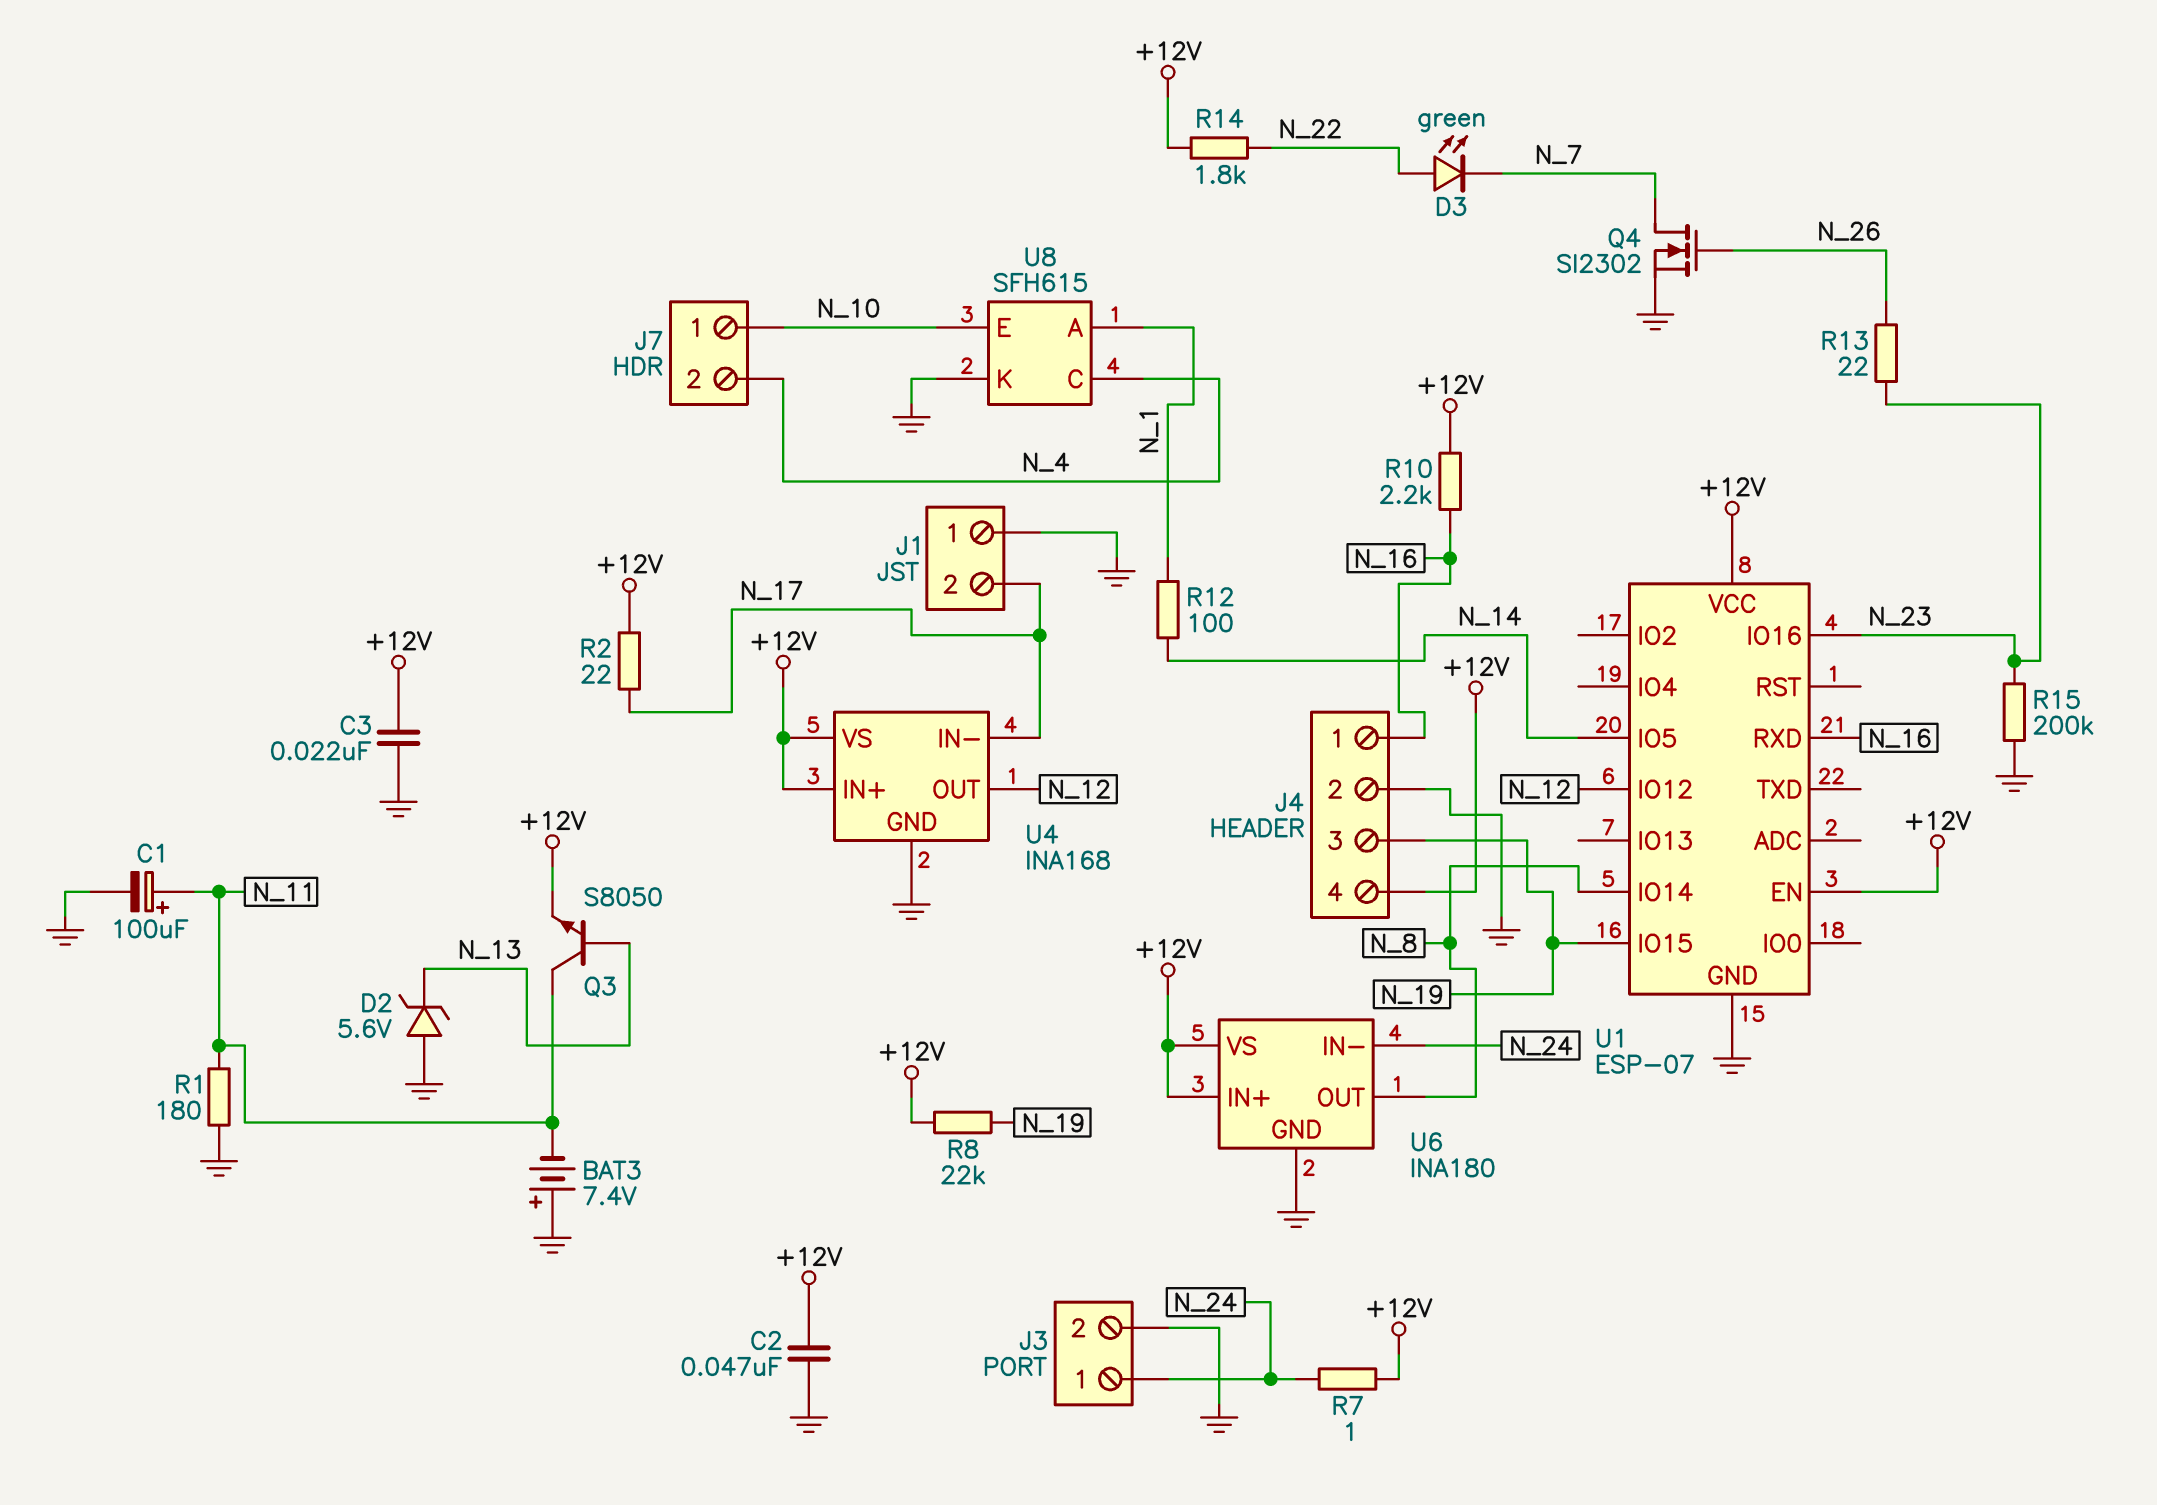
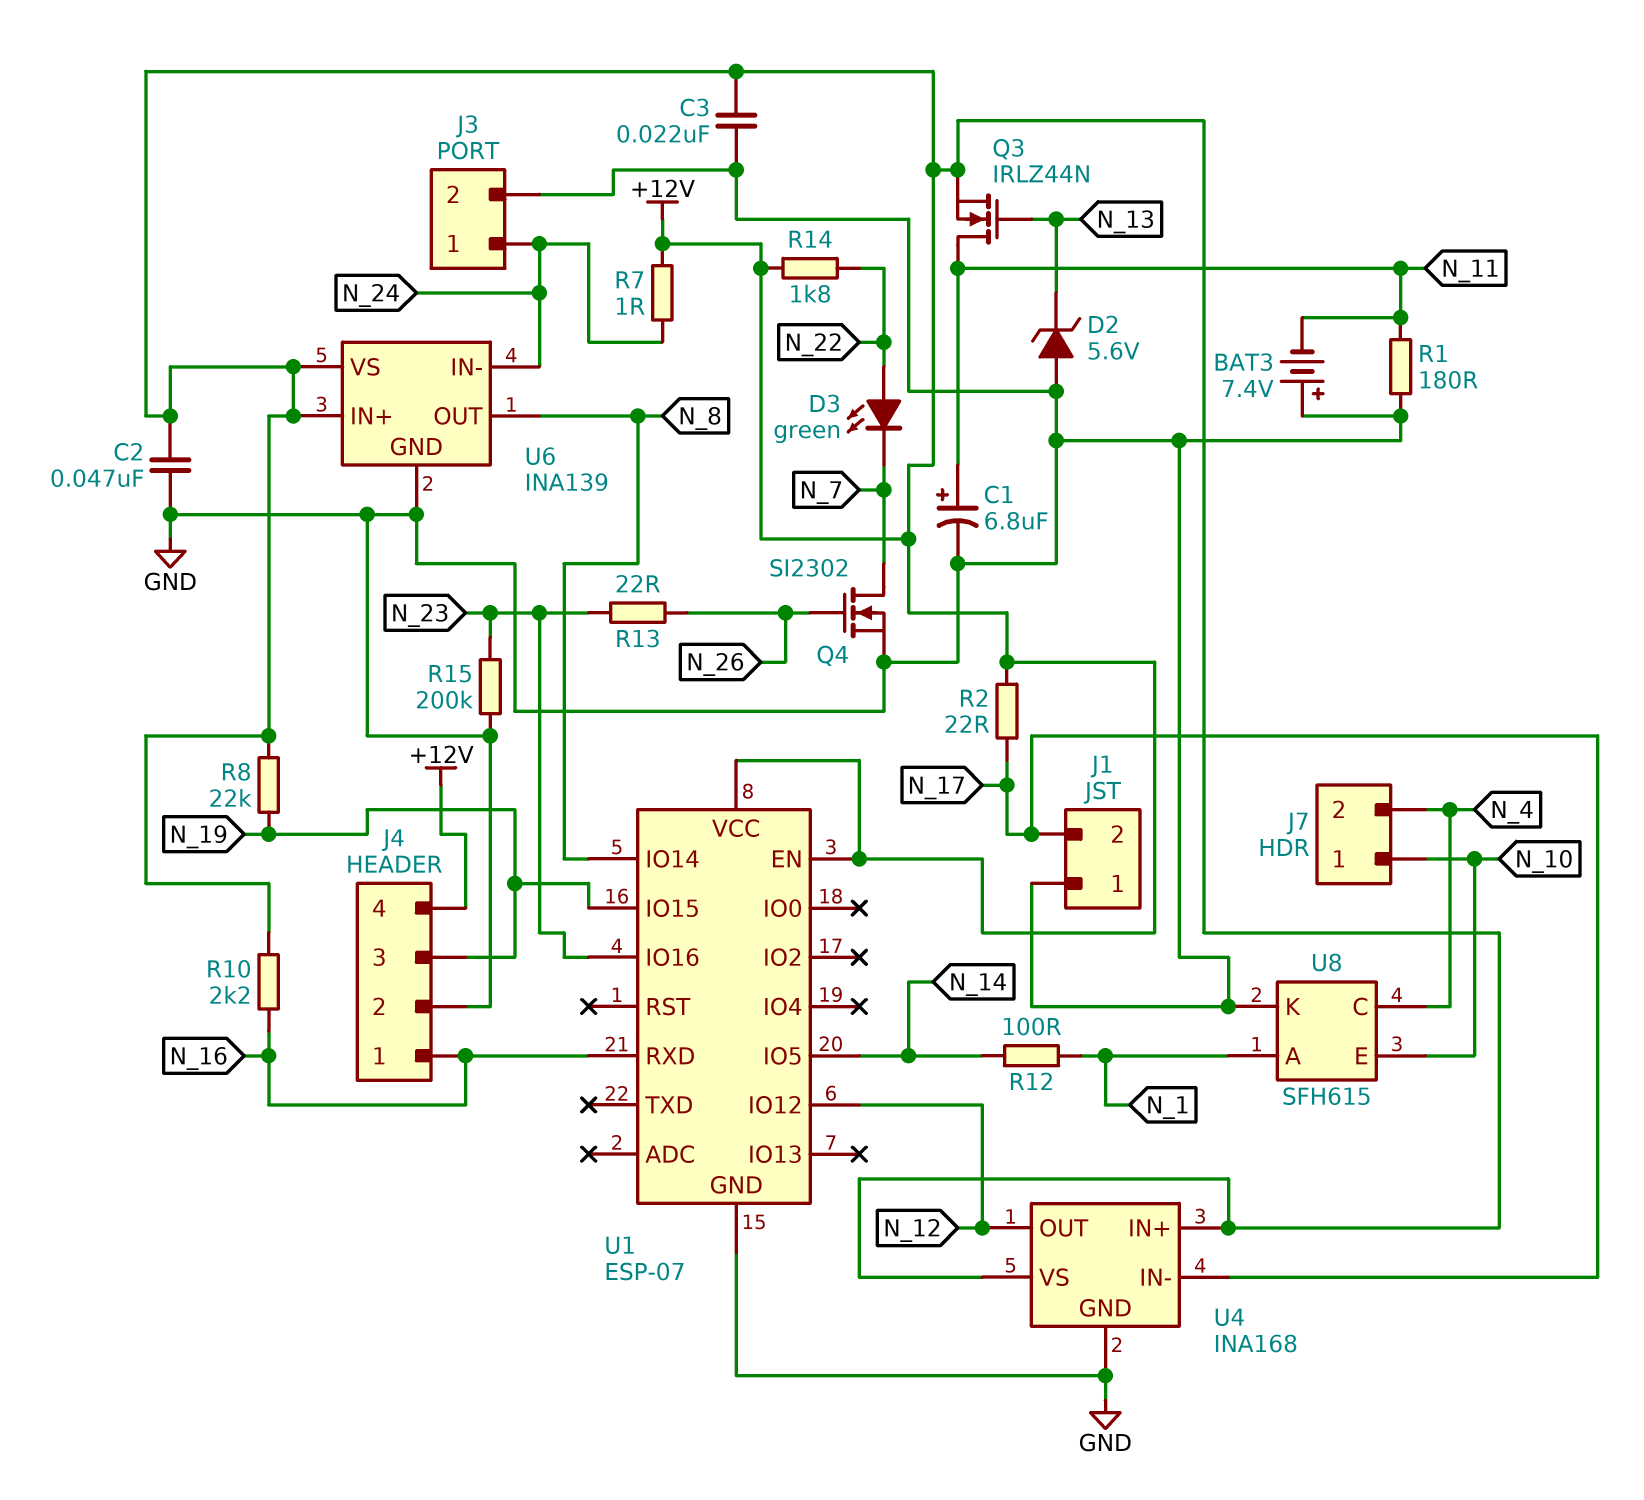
C1: 100uF (plus N_11, minus GND) -> 6.8uF (plus N_11, minus GND)
Q3: NPN S8050 (B N_13, C N_11, E +12V) -> NMOS IRLZ44N (G N_13, D N_11, S +12V)
U6: INA180 -> INA139

